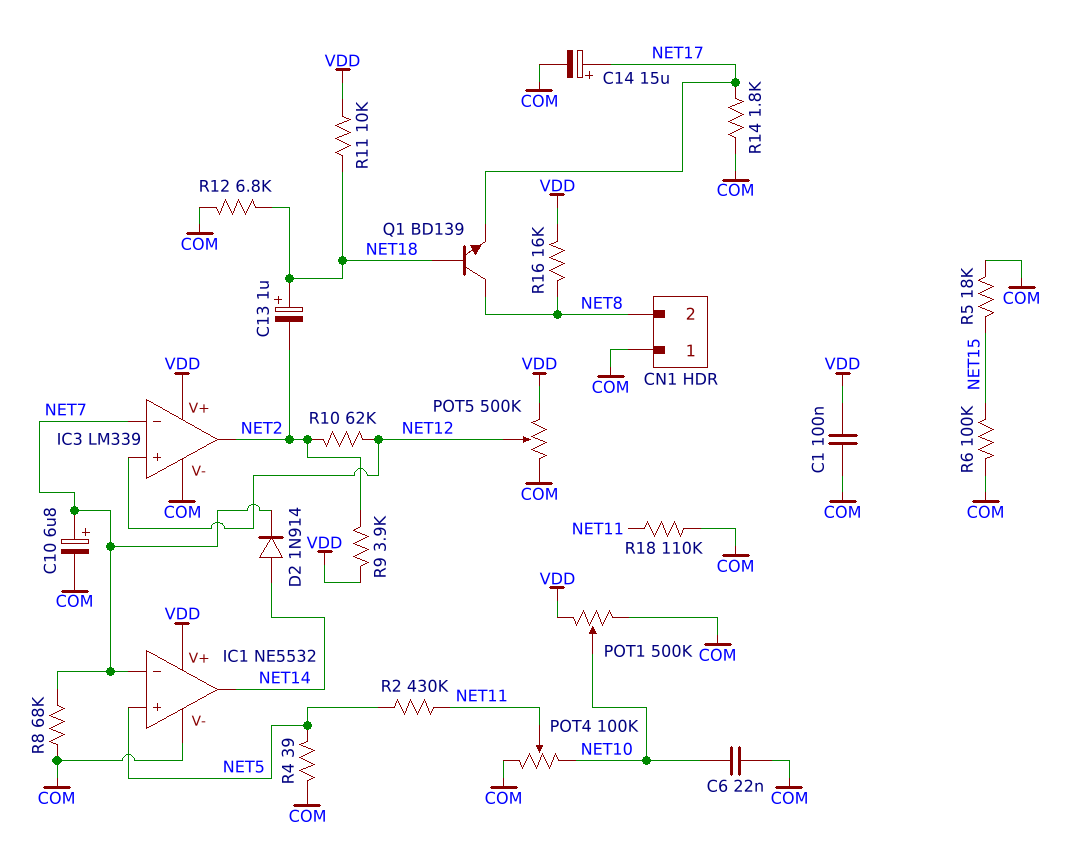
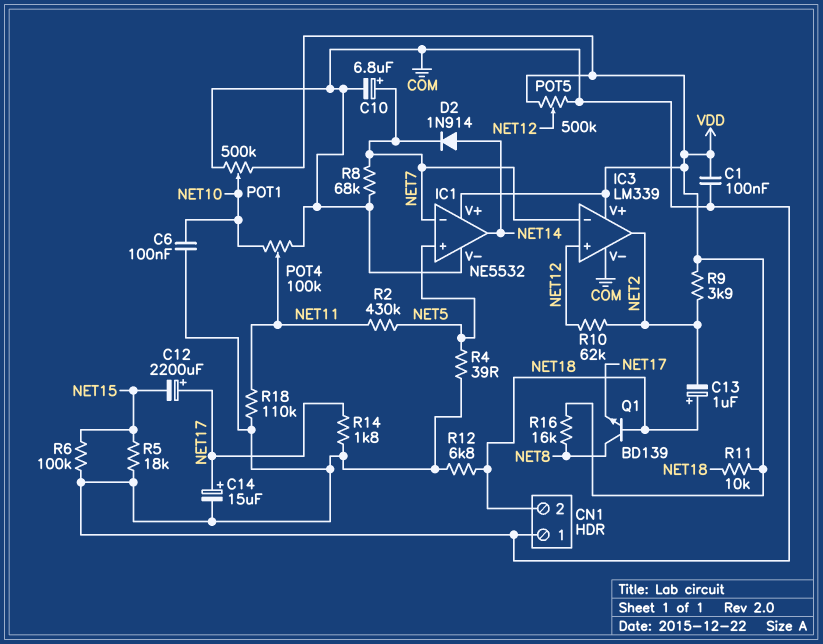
C6: 22nF (COM, NET10) -> 100nF (COM, NET10)
C12: none -> 2200uF (plus NET17, minus NET15)
CN1 pin 2: NET8 -> NET18

